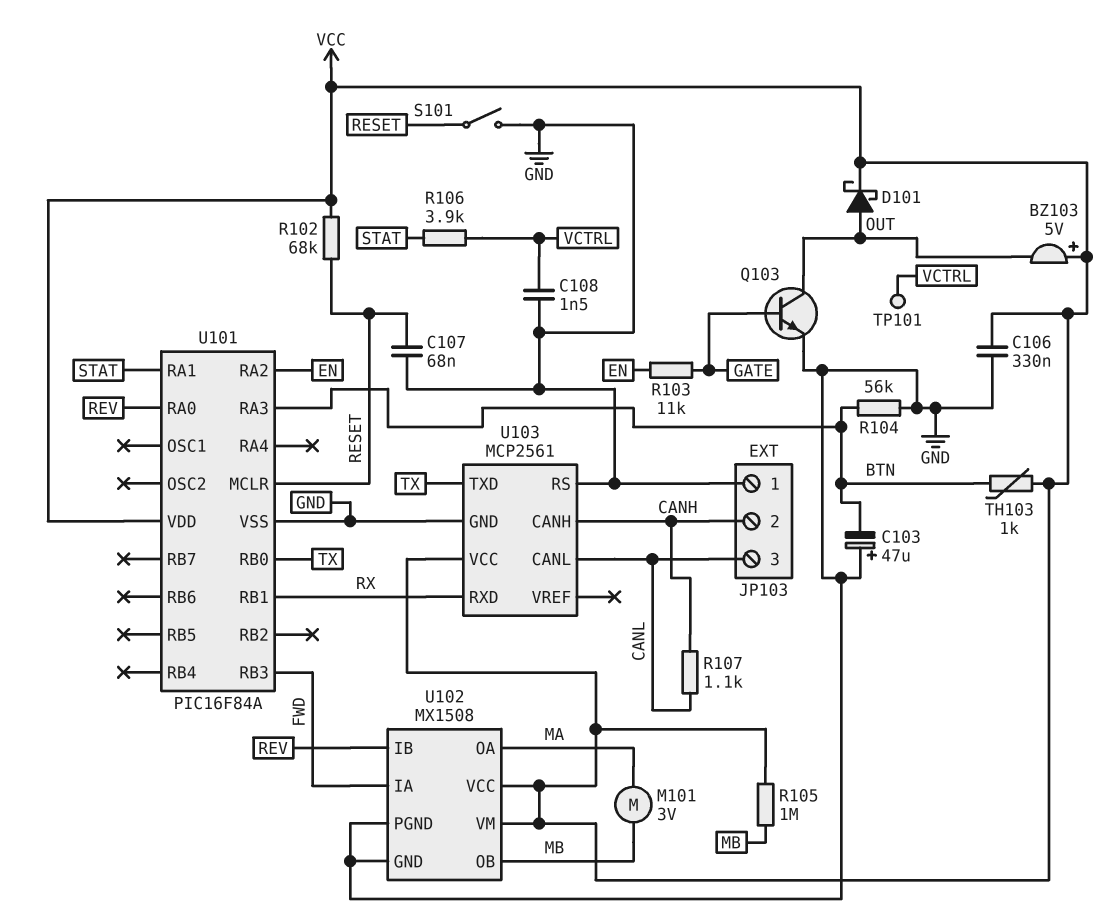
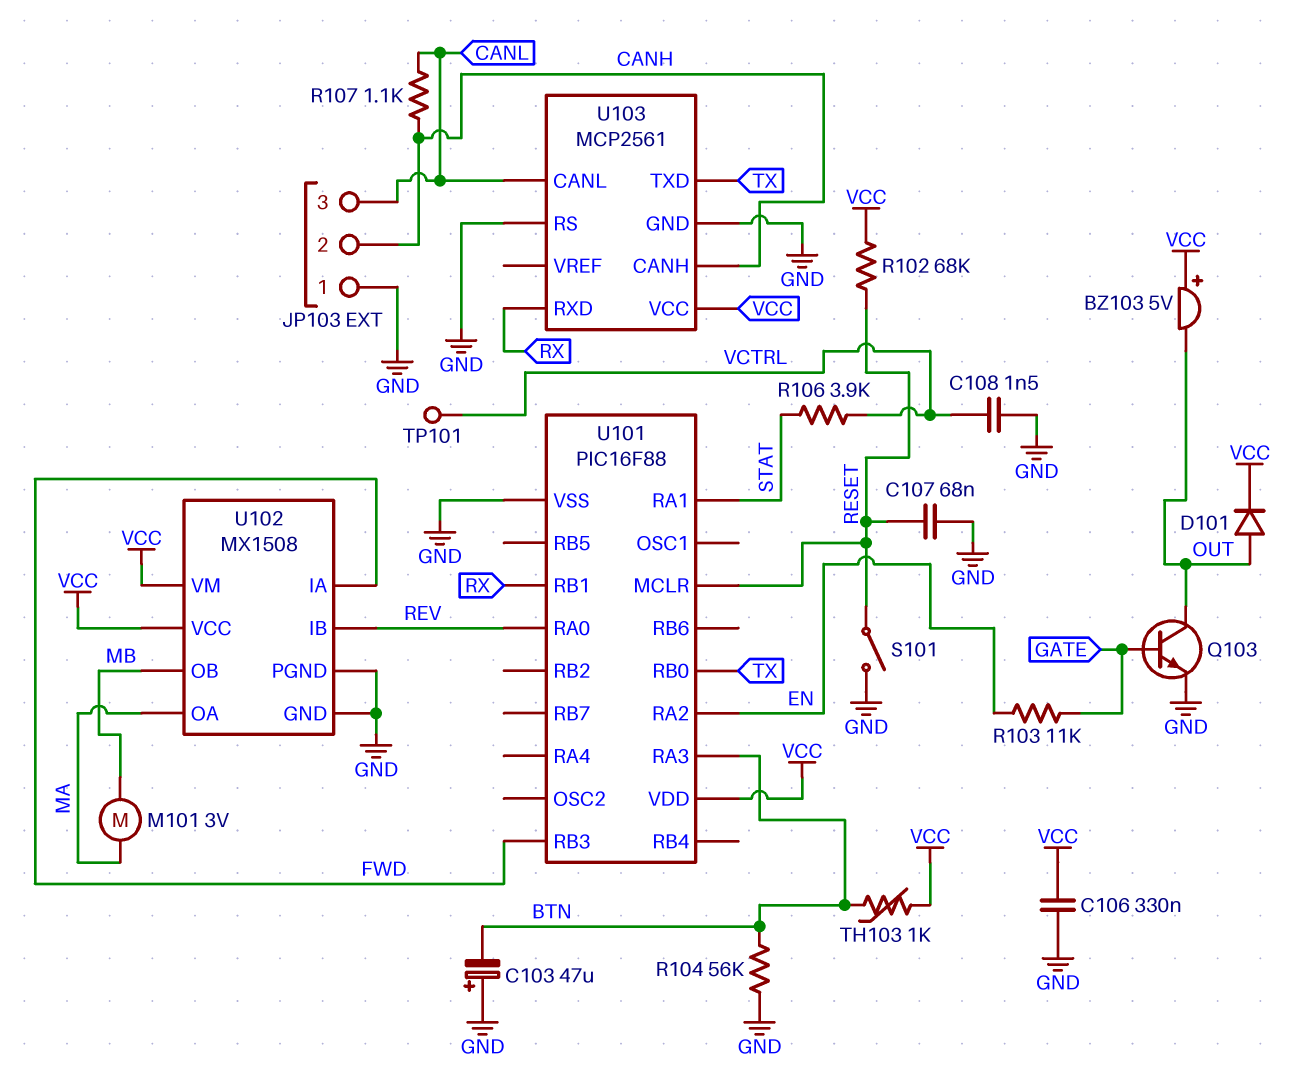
D101: schottky (A OUT, K VCC) -> diode (A OUT, K VCC)
R105: 1M (MB, VCC) -> none
U101: PIC16F84A -> PIC16F88

